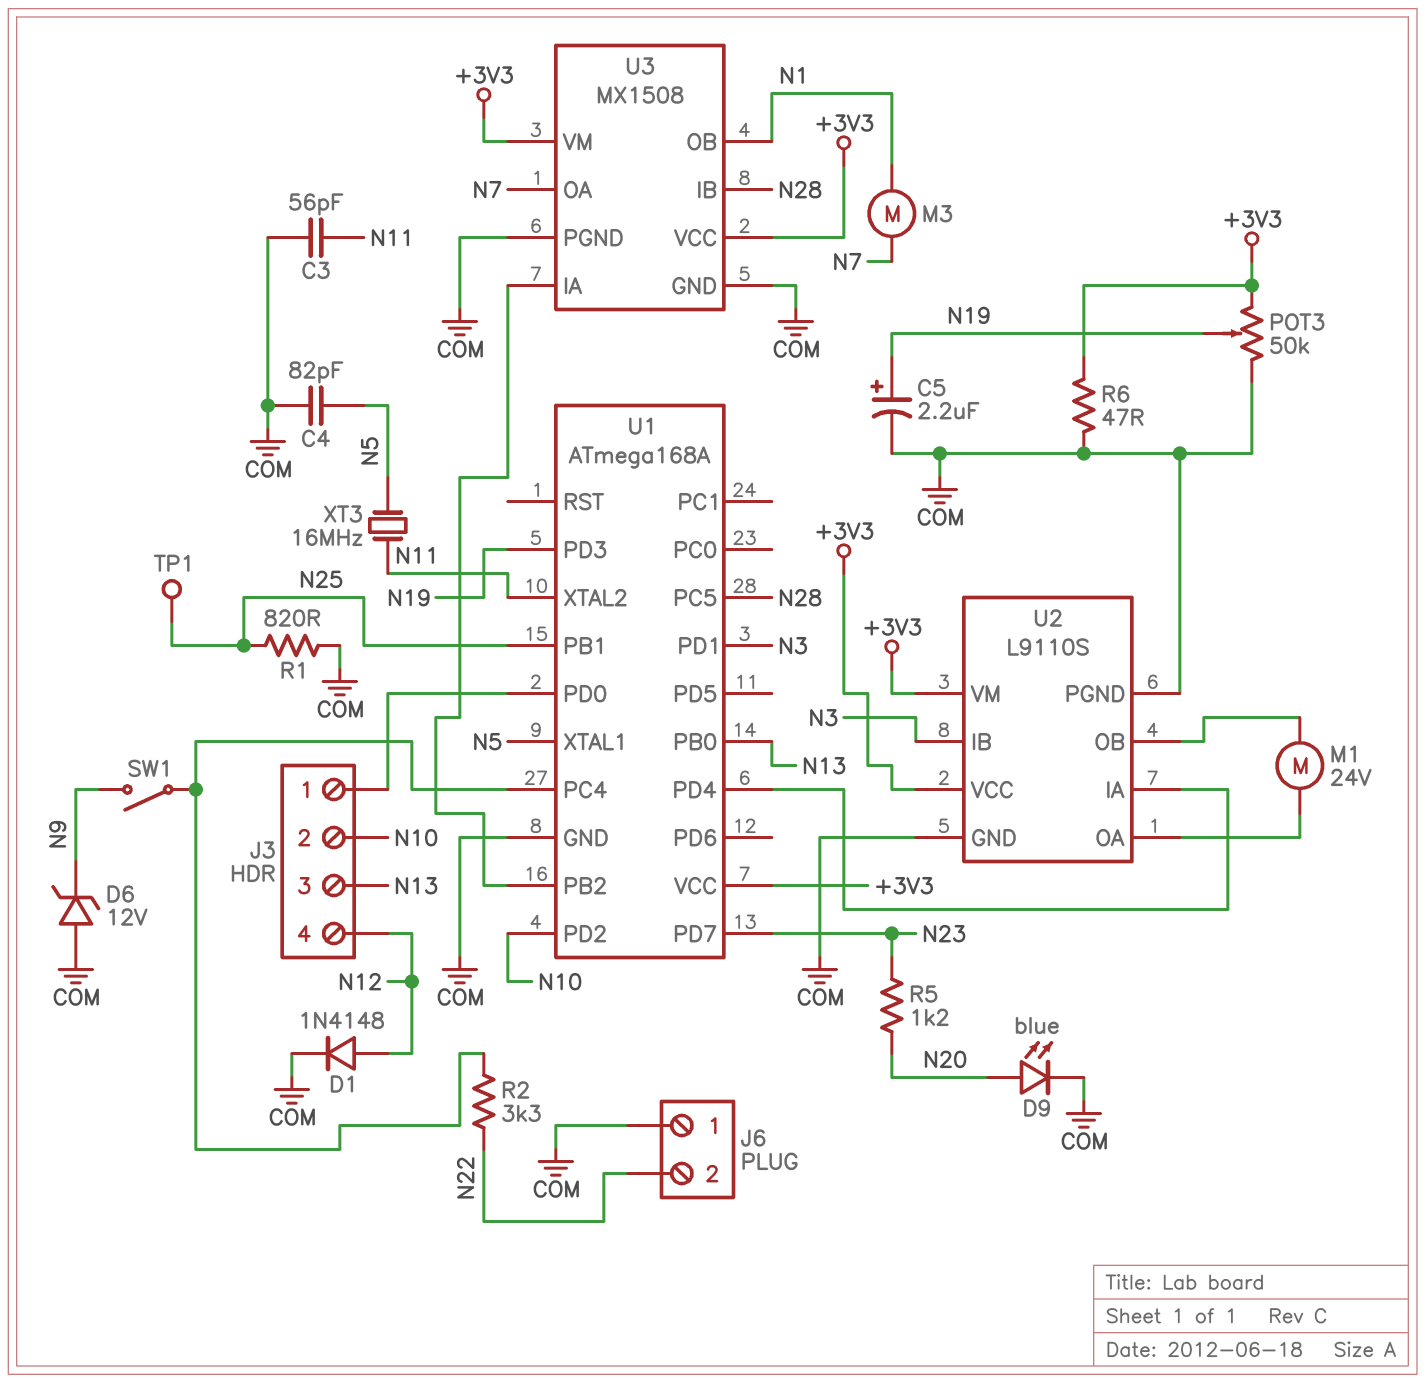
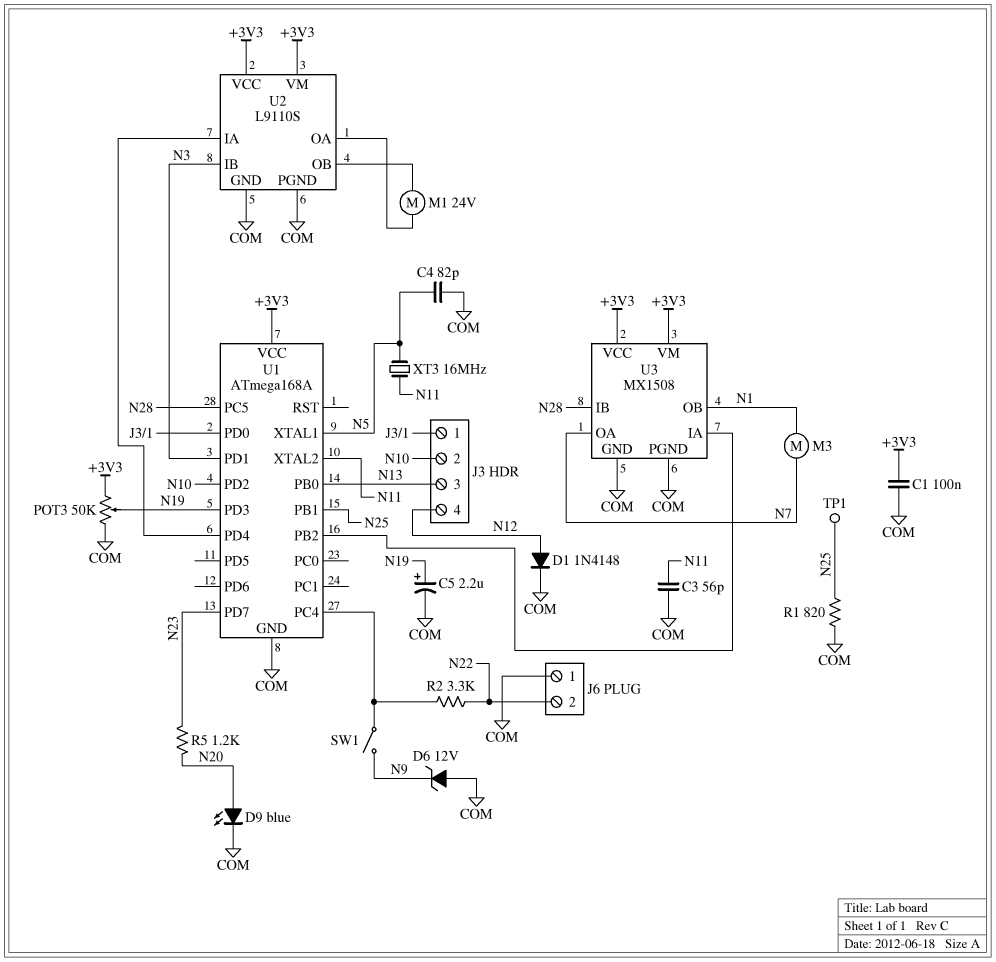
C1: none -> 100nF (+3V3, COM)
R6: 47 (+3V3, COM) -> none

